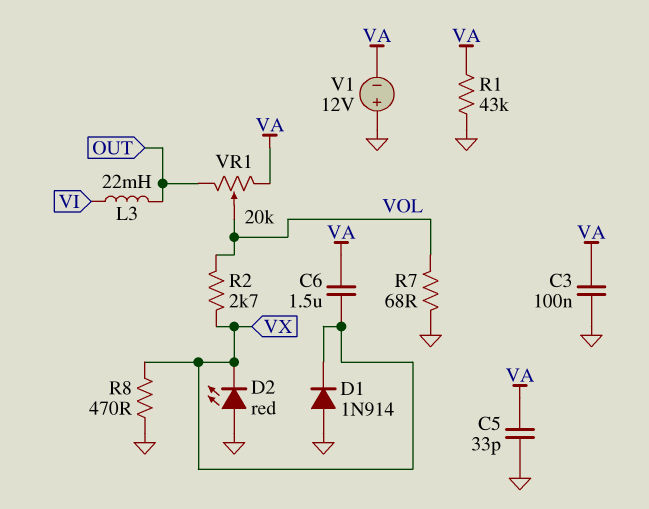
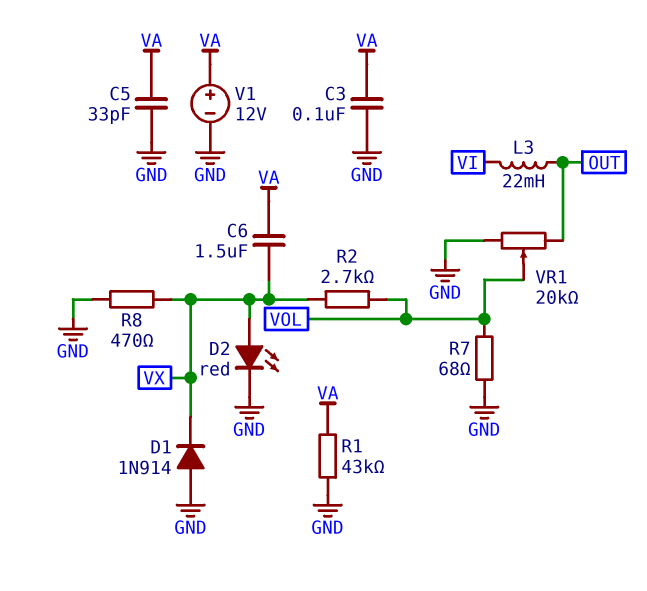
D2: LED red (A GND, K VX) -> LED red (A VX, K GND)
V1: 12V (plus GND, minus VA) -> 12V (plus VA, minus GND)
VR1: 20k (OUT, VA, wiper VOL) -> 20k (GND, OUT, wiper VOL)

